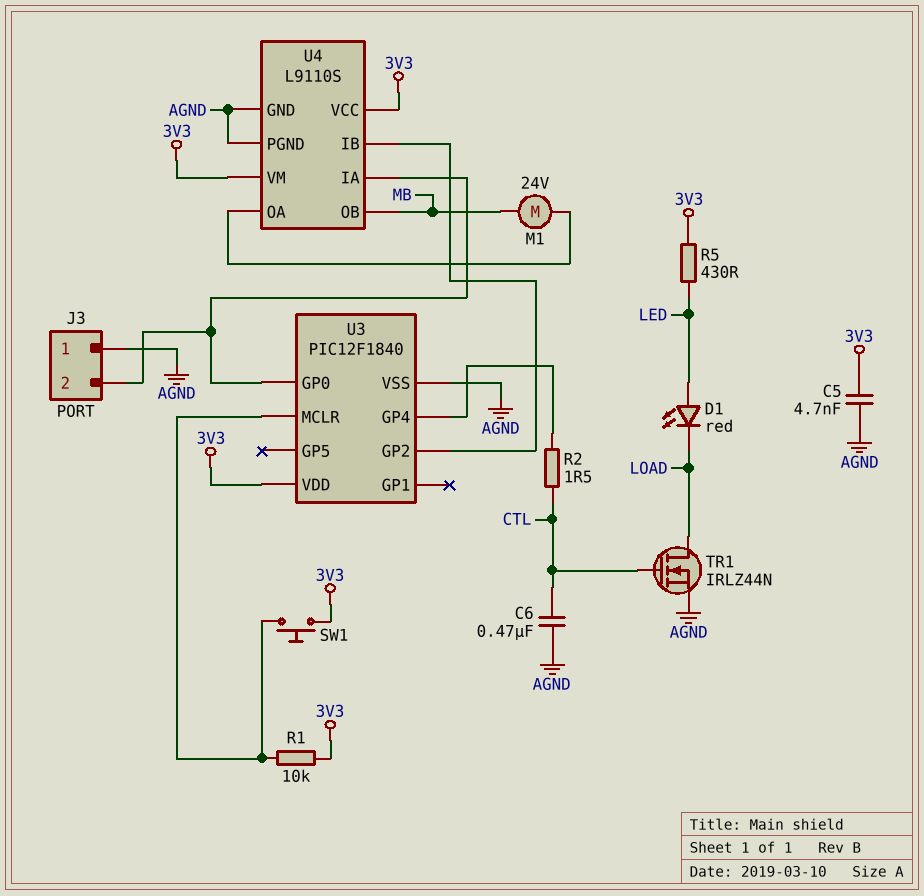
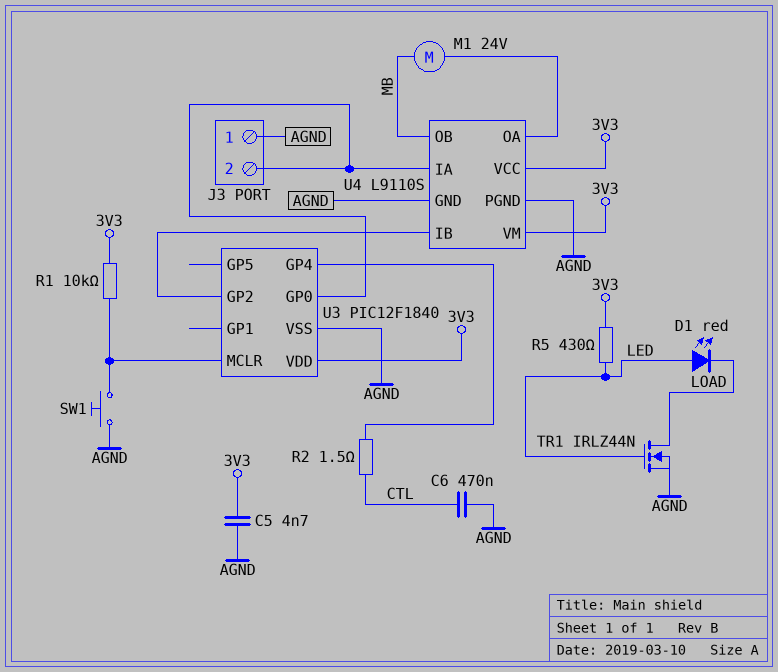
SW1: button (3V3, U3/MCLR) -> button (AGND, U3/MCLR)
TR1: NMOS IRLZ44N (G CTL, D LOAD, S AGND) -> NMOS IRLZ44N (G LED, D LOAD, S AGND)

